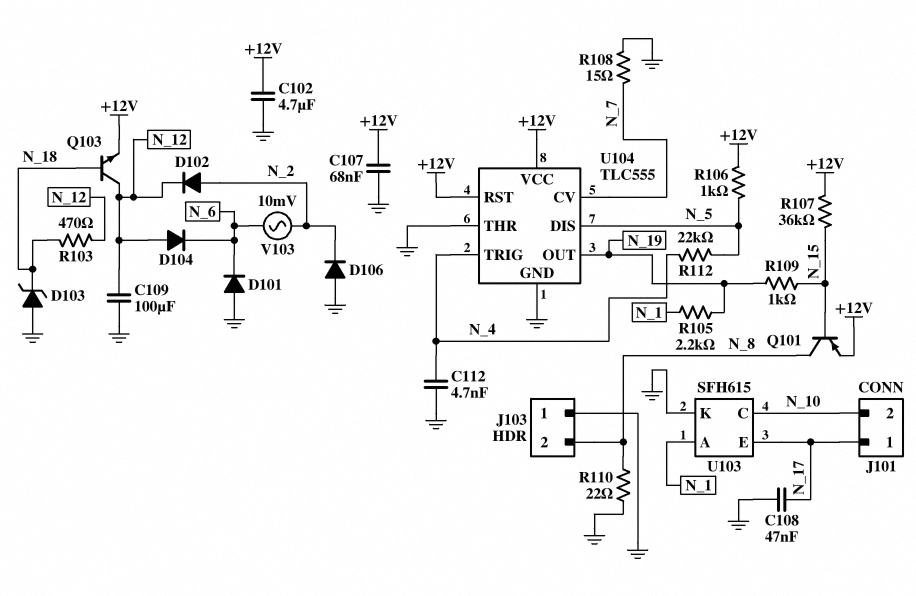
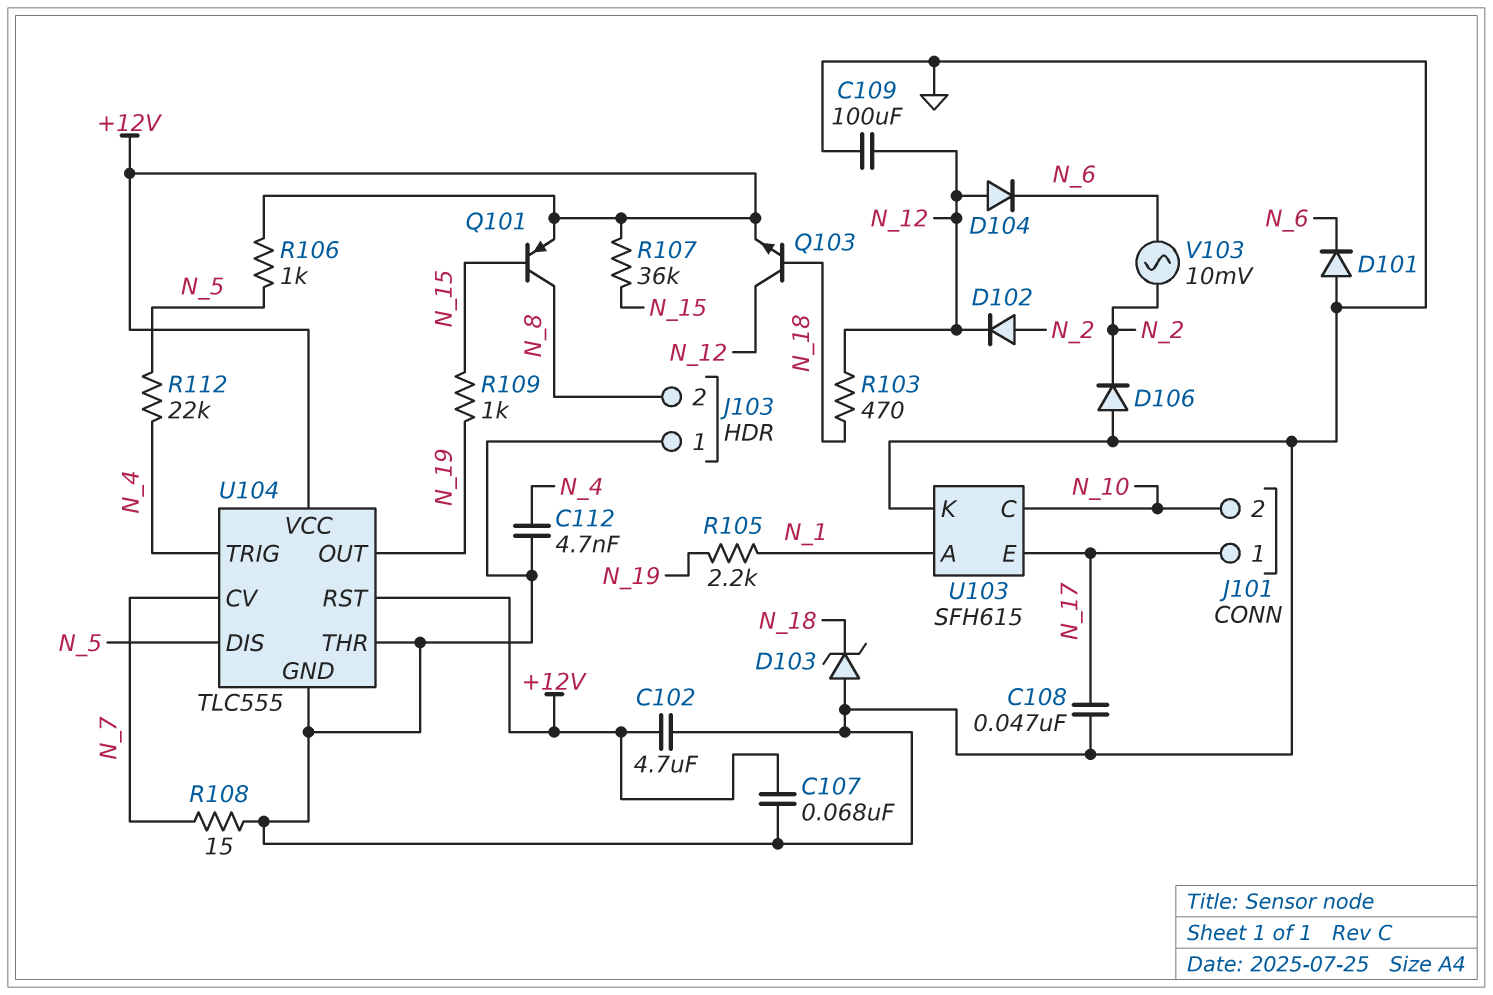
R110: 22 (GND, N_8) -> none

